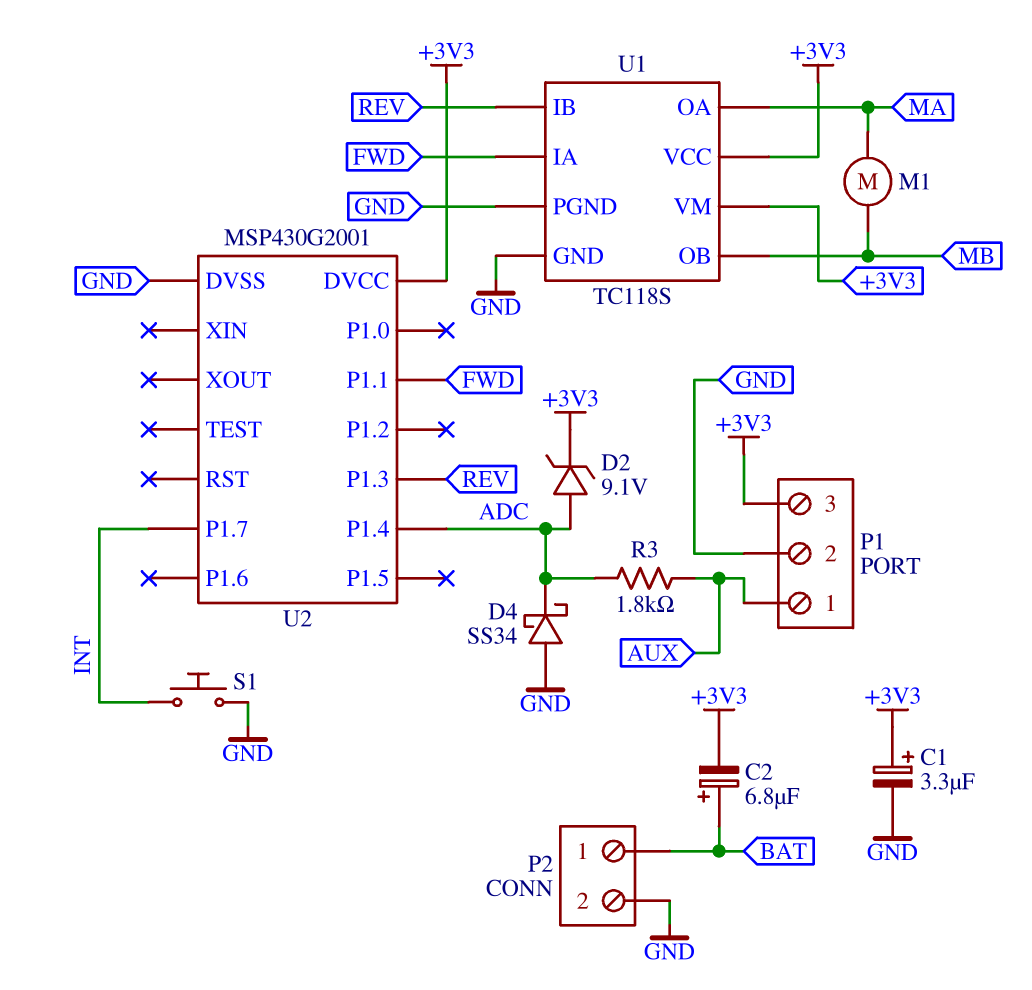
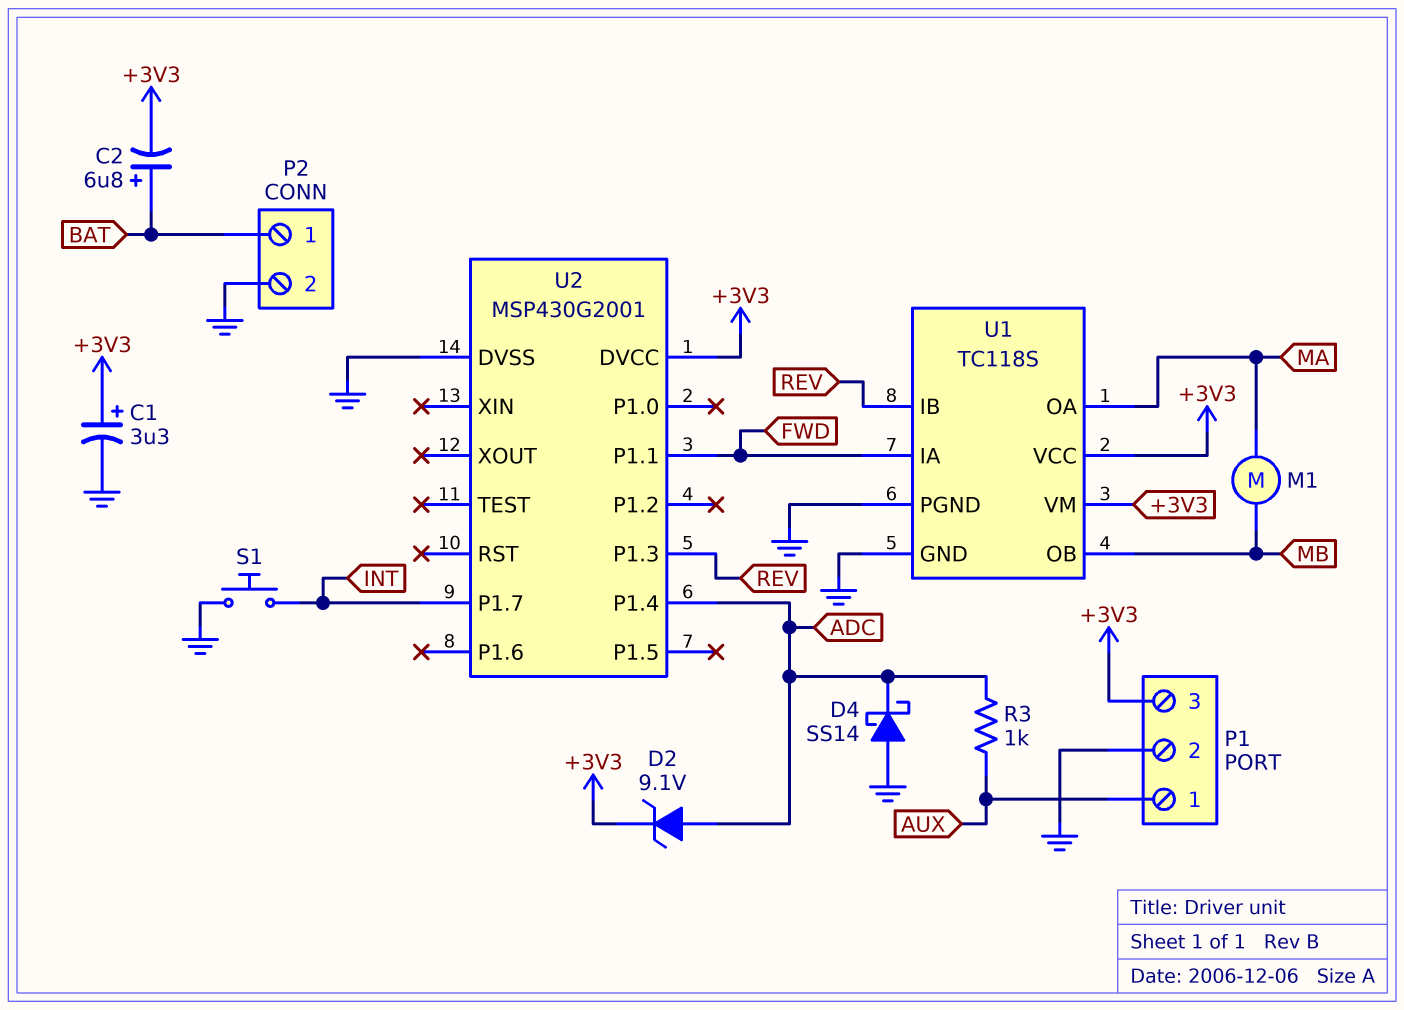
D4: schottky SS34 (A GND, K ADC) -> schottky SS14 (A GND, K ADC)
R3: 1.8k (ADC, AUX) -> 1k (ADC, AUX)

